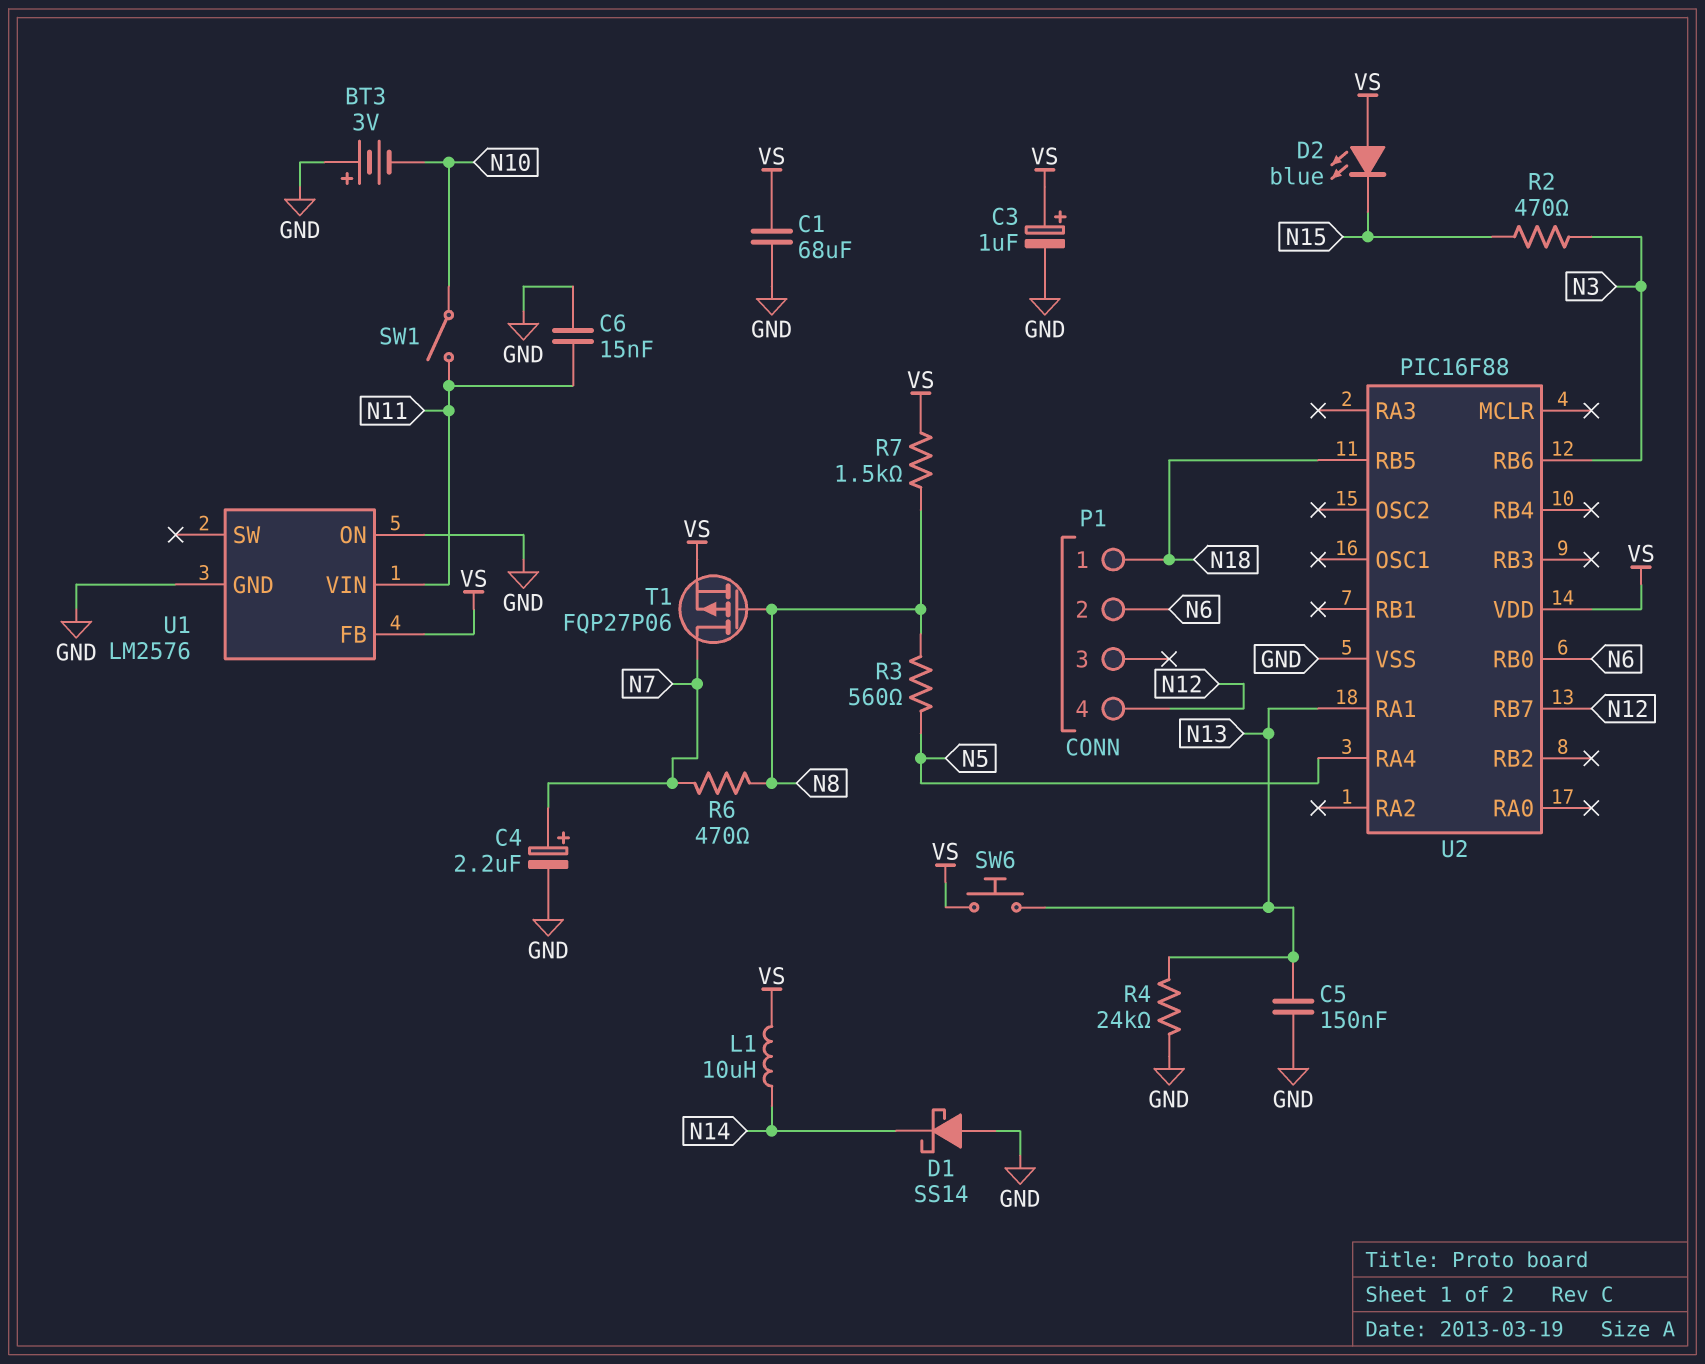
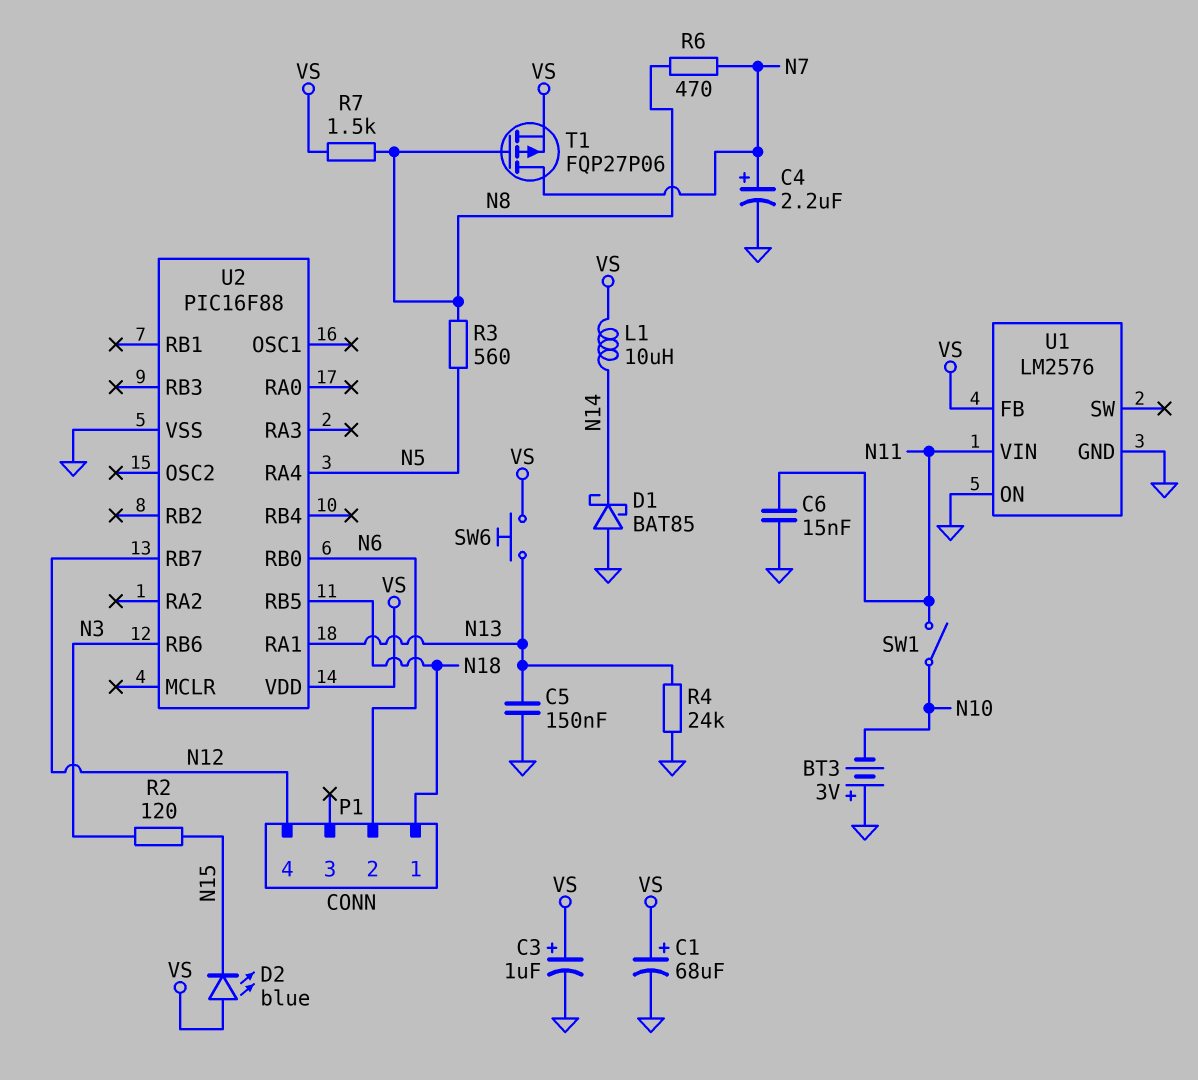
C1: 68uF (GND, VS) -> 68uF (plus VS, minus GND)
D1: schottky SS14 (A GND, K N14) -> schottky BAT85 (A GND, K N14)
R2: 470 (N3, N15) -> 120 (N3, N15)

